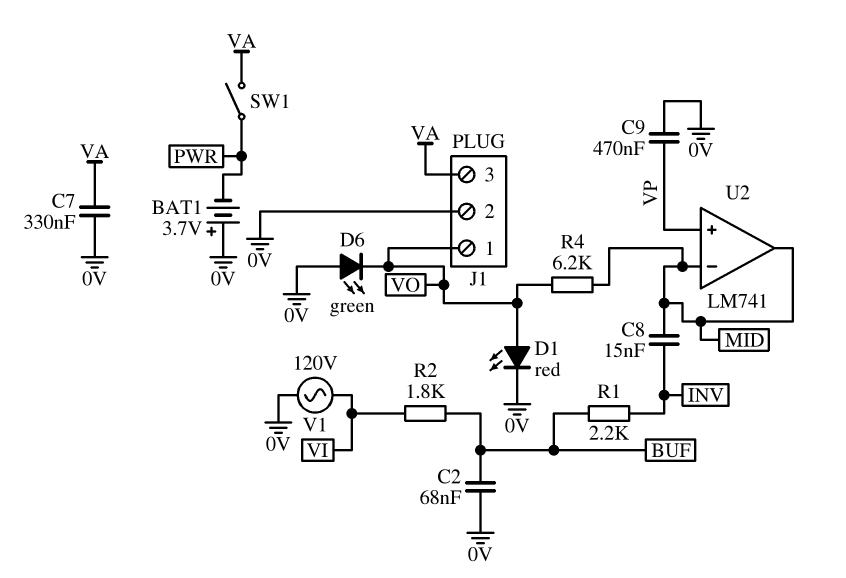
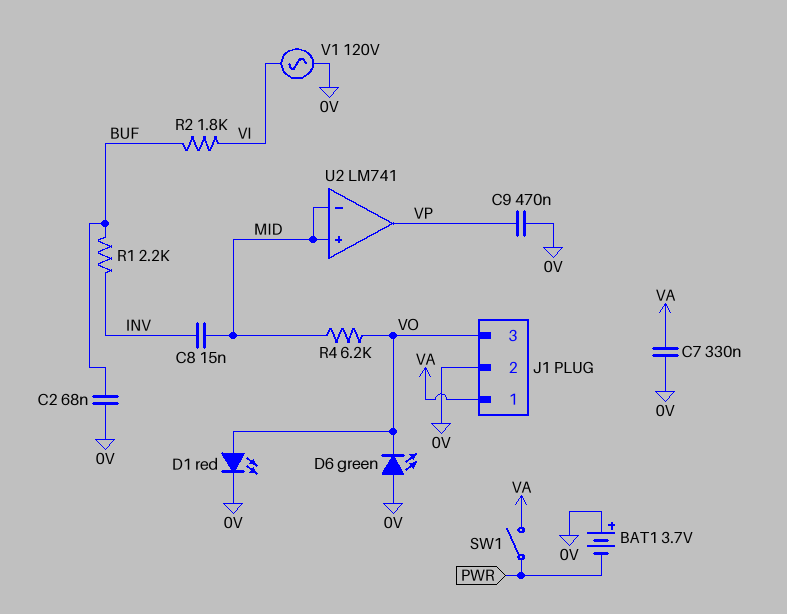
J1 pin 1: VO -> VA
J1 pin 3: VA -> VO
U2 pin in+: VP -> MID
U2 pin out: MID -> VP

